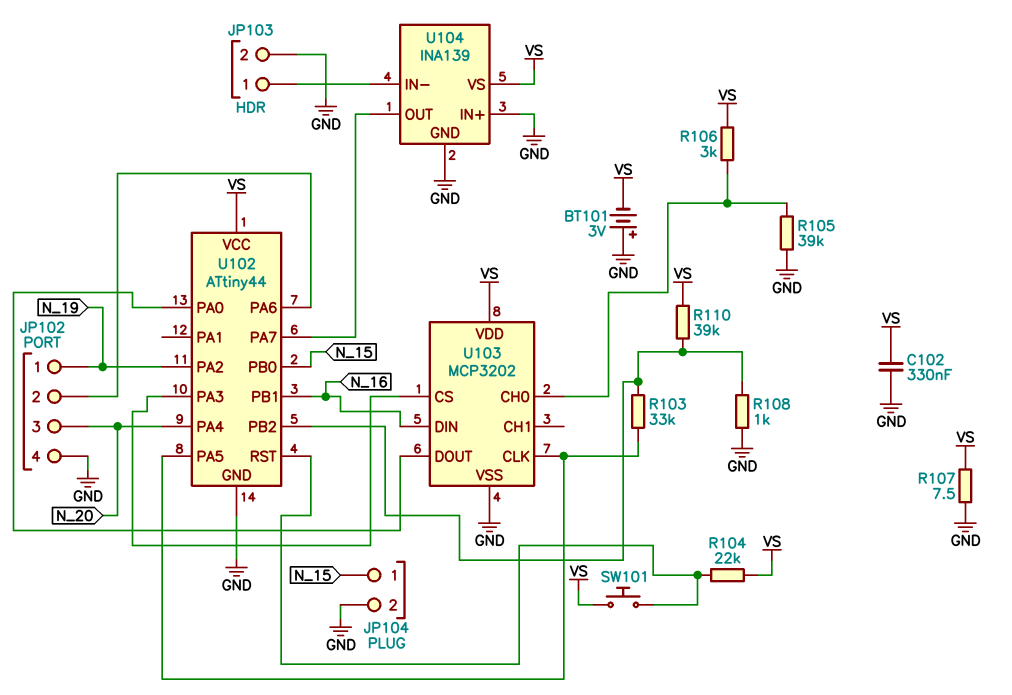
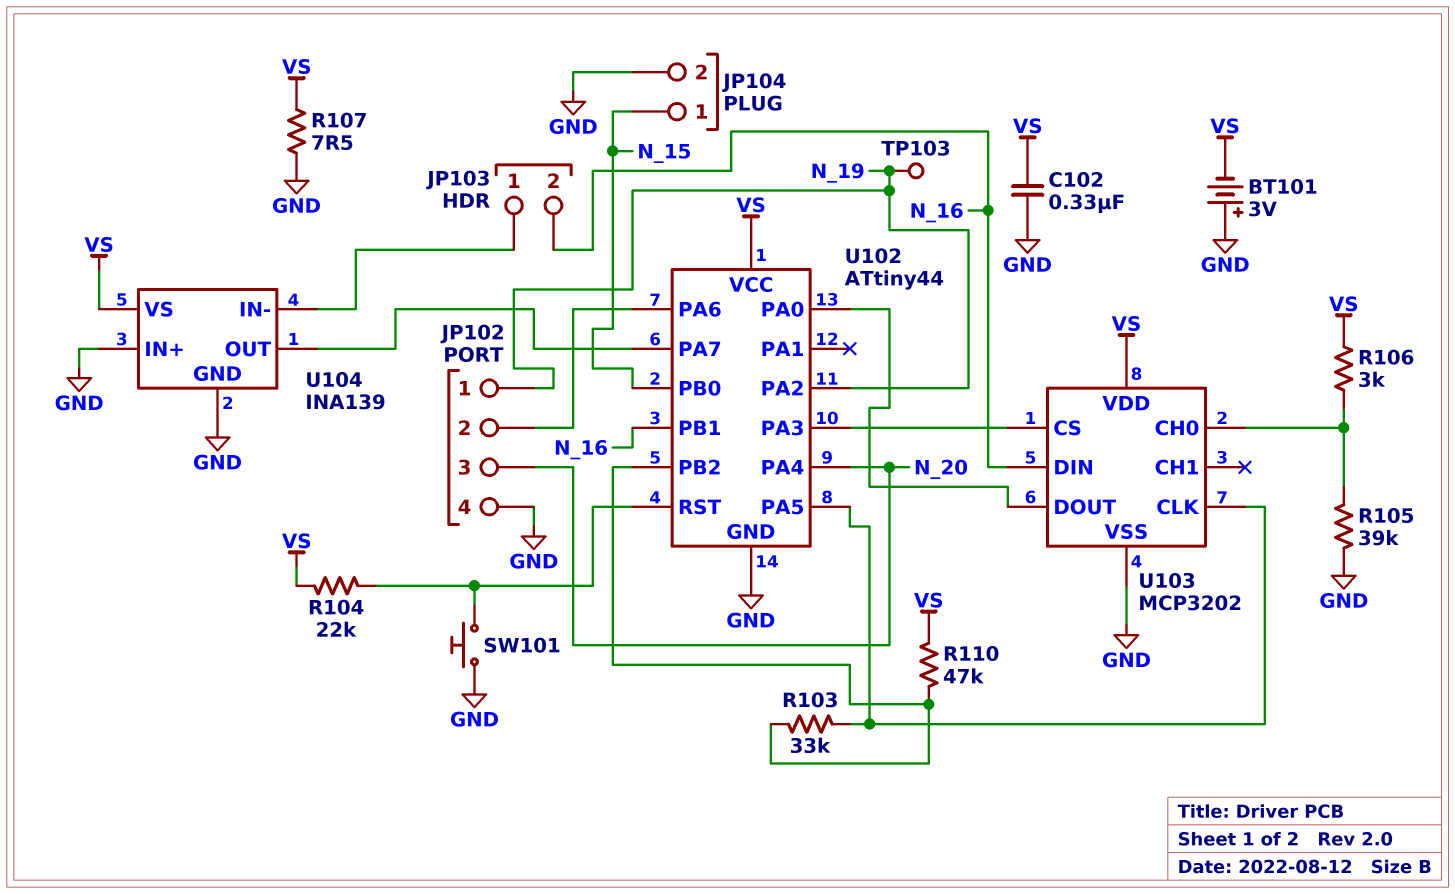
JP103 pin 2: GND -> N_16
R108: 1k (GND, U102/PB2) -> none
R110: 39k (U102/PB2, VS) -> 47k (U102/PB2, VS)
SW101: button (U102/RST, VS) -> button (GND, U102/RST)
TP103: none -> test point (N_19)

